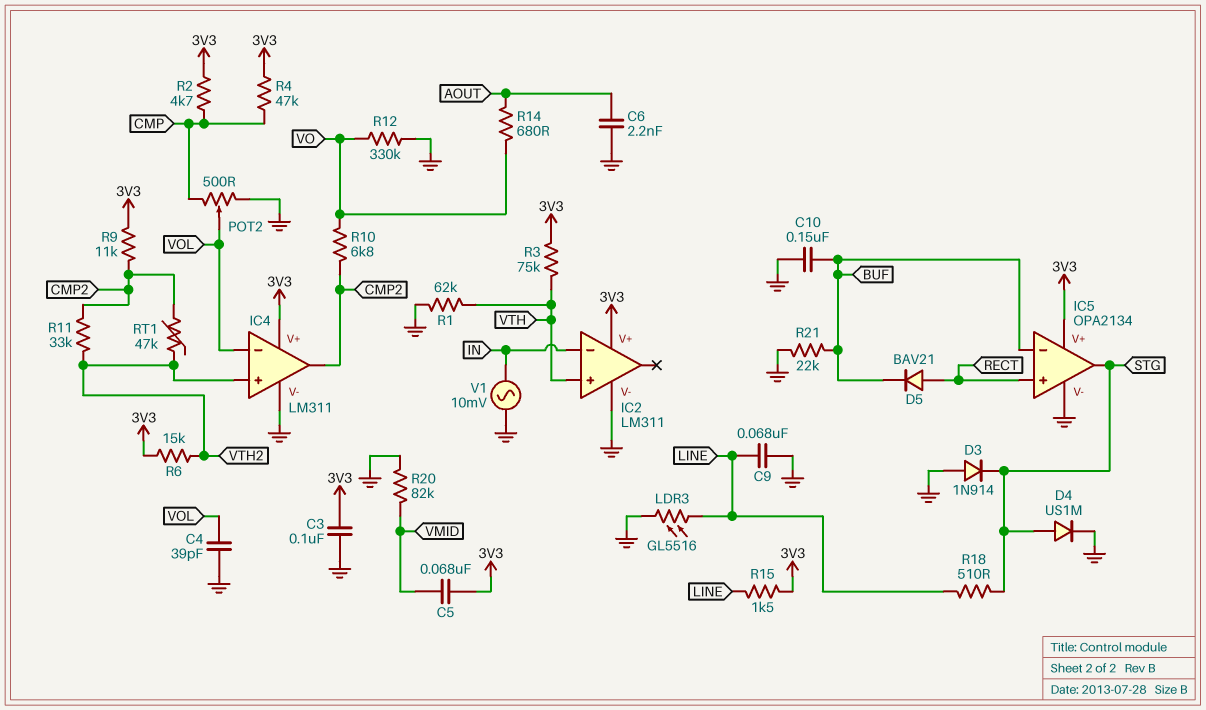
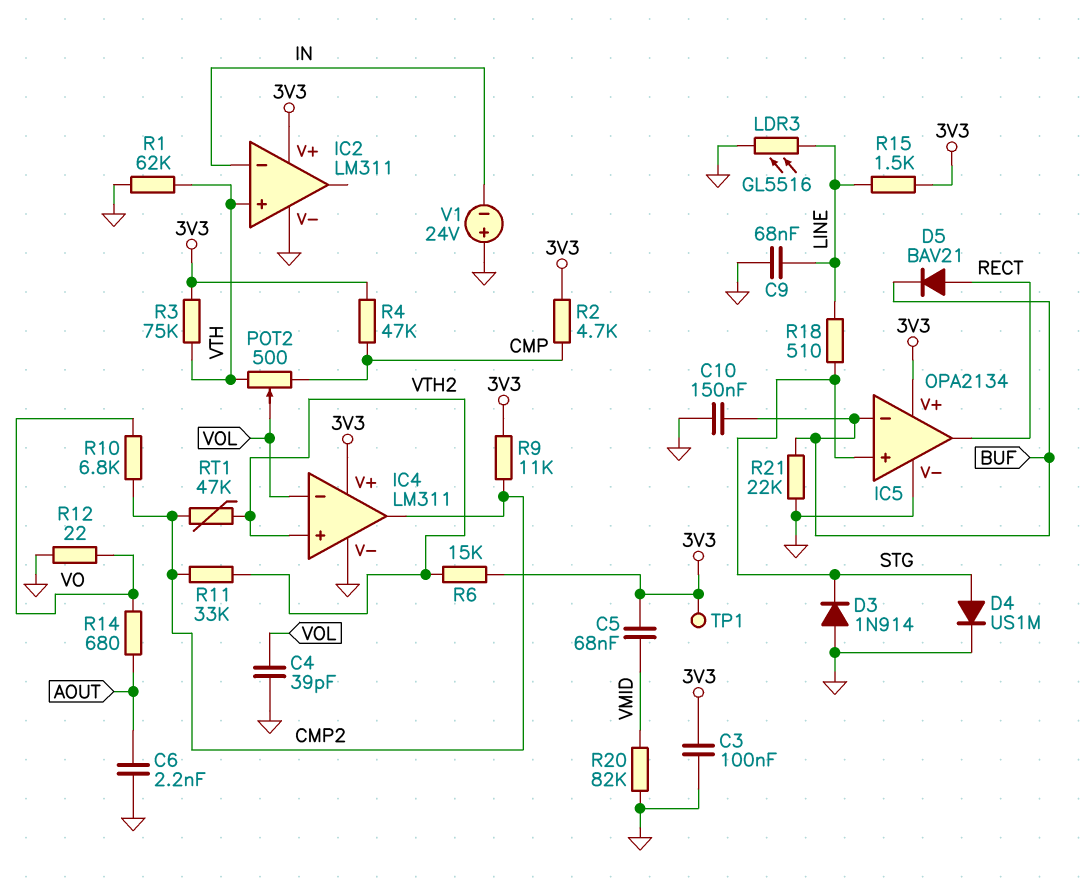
IC5 pin in+: RECT -> STG
IC5 pin out: STG -> RECT
POT2: 500 (CMP, GND, wiper VOL) -> 500 (CMP, VTH, wiper VOL)
R12: 330k (GND, VO) -> 22 (GND, VO)
TP1: none -> test point (3V3)
V1: AC 10mV (GND, IN) -> 24V (plus GND, minus IN)

